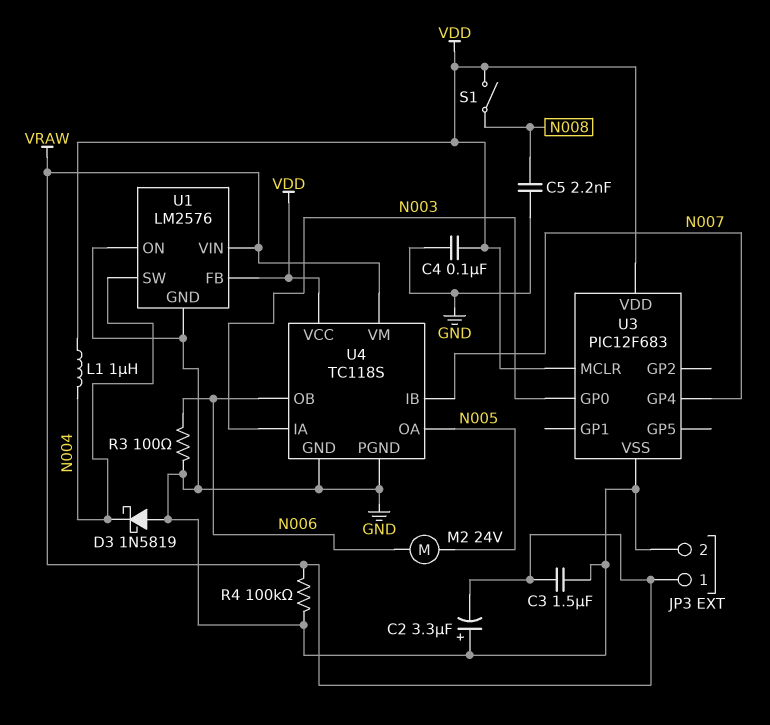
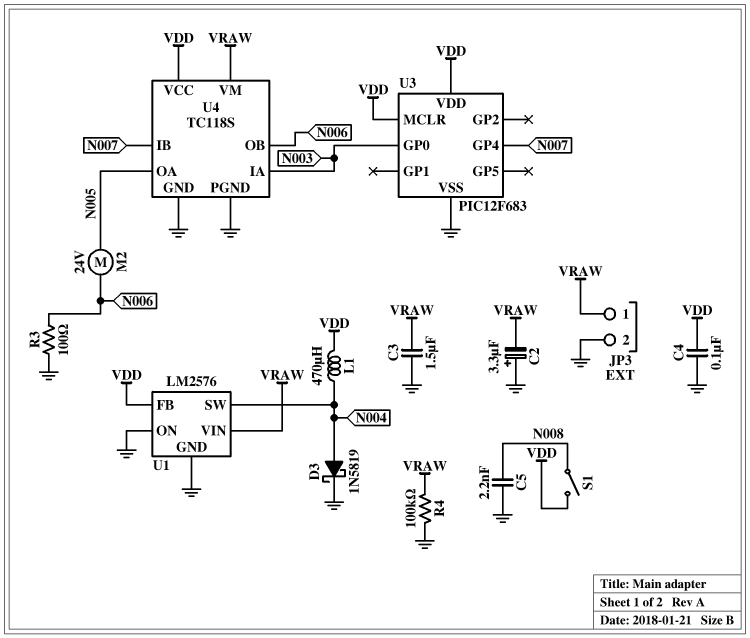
D3: schottky 1N5819 (A GND, K N004) -> schottky 1N5819 (A N004, K GND)
L1: 1uH (N004, VDD) -> 470uH (N004, VDD)

